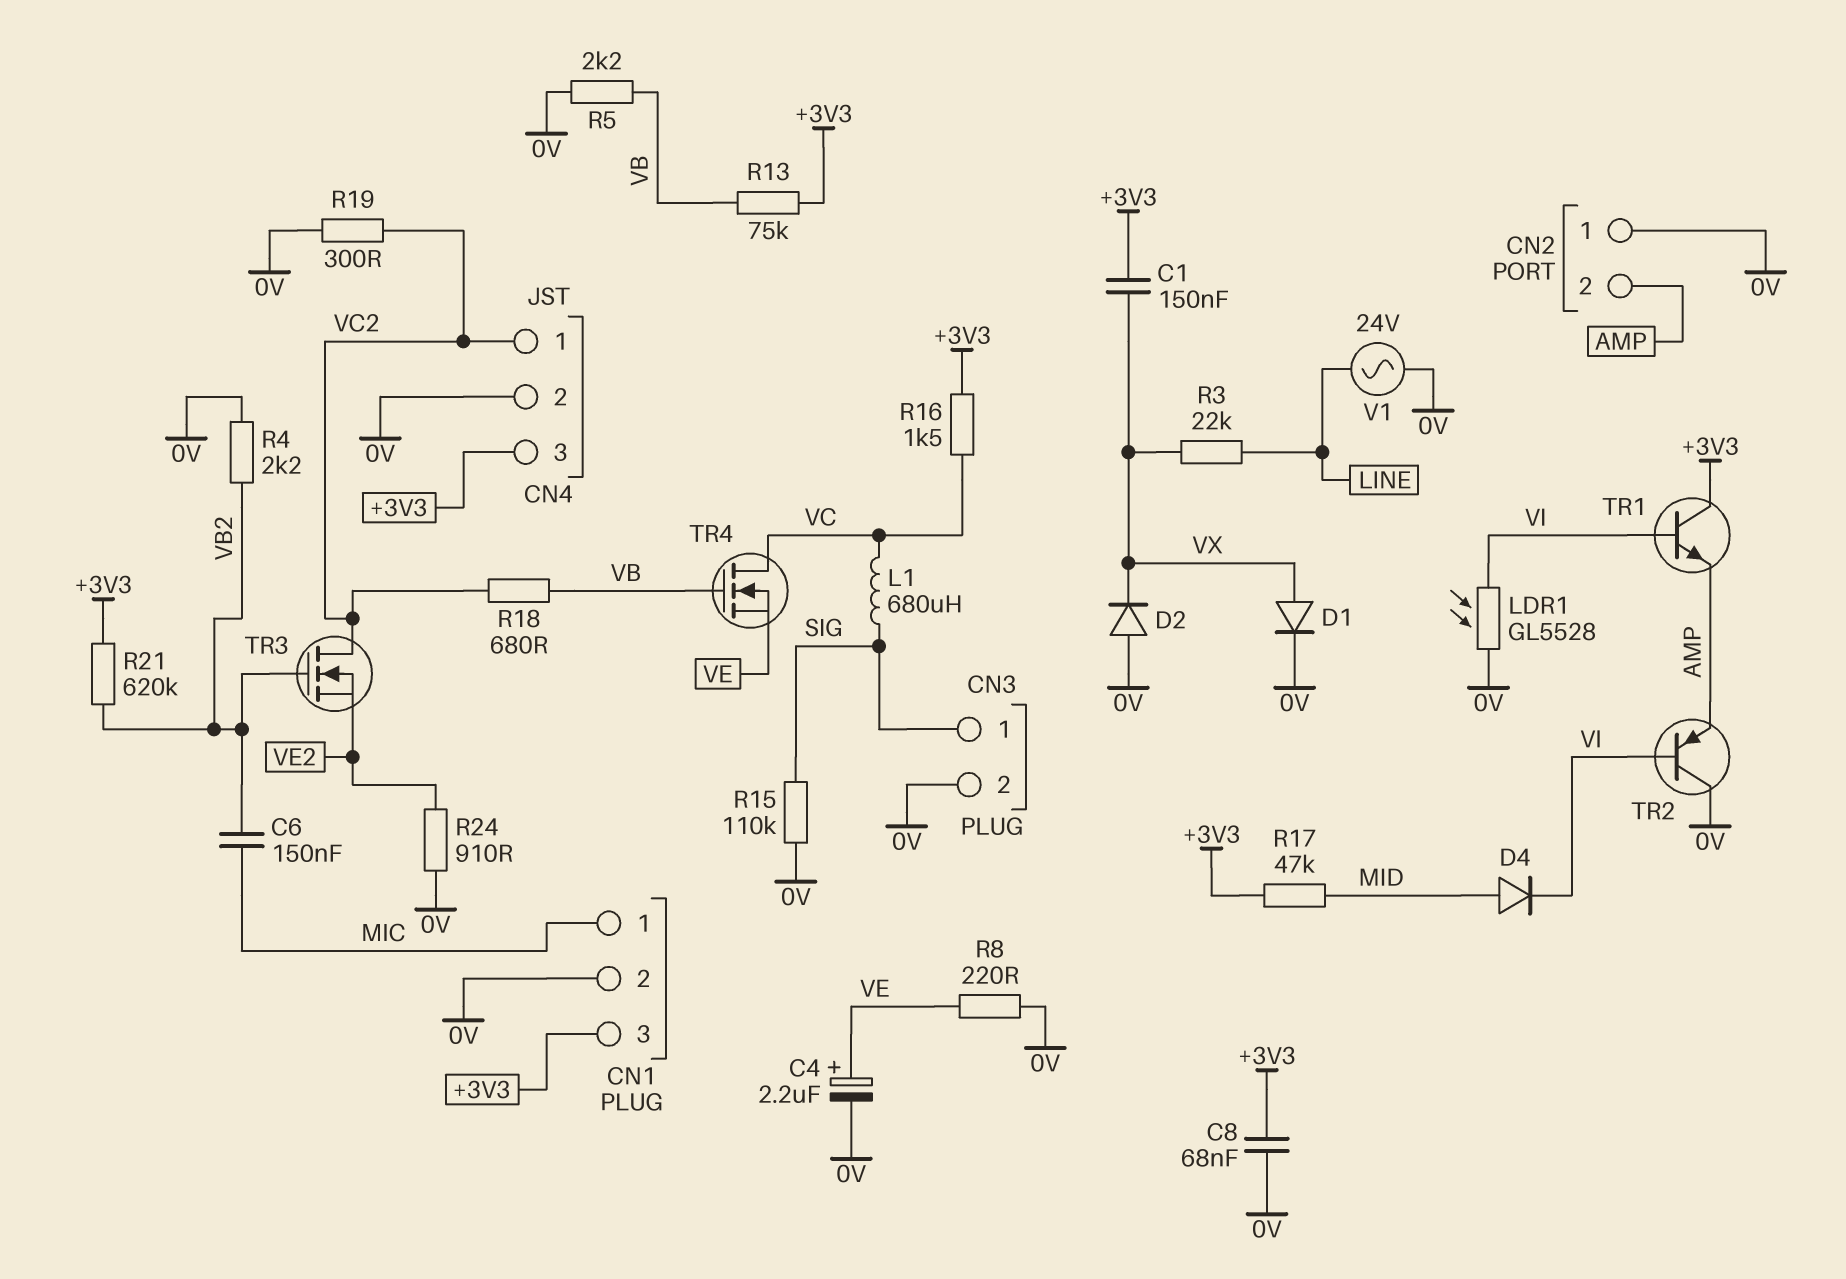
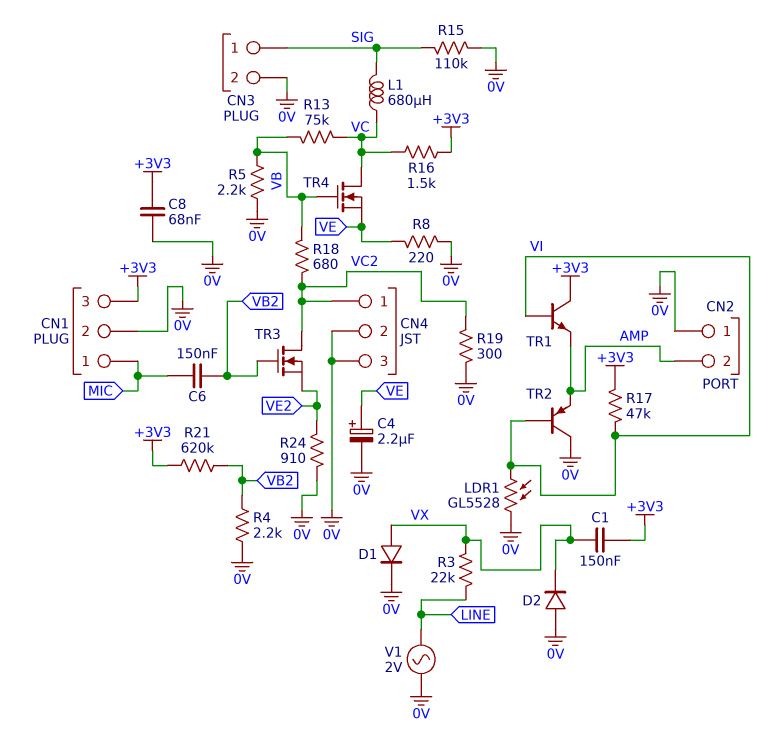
CN4 pin 3: +3V3 -> 0V
D4: diode (A MID, K VI) -> none
R13: 75k (+3V3, VB) -> 75k (VB, VC)
R17: 47k (+3V3, MID) -> 47k (+3V3, VI)
V1: AC 24V (0V, LINE) -> AC 2V (0V, LINE)

